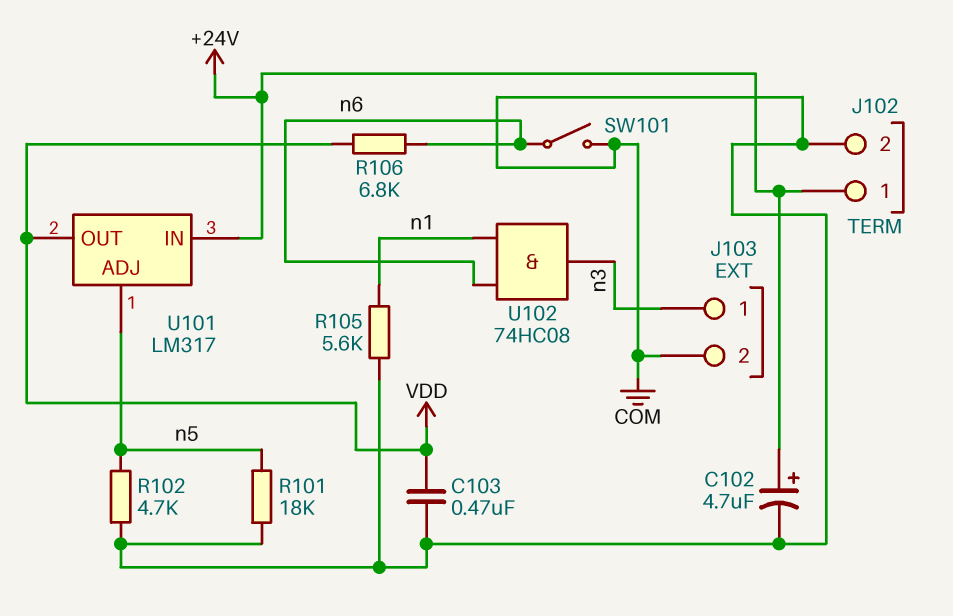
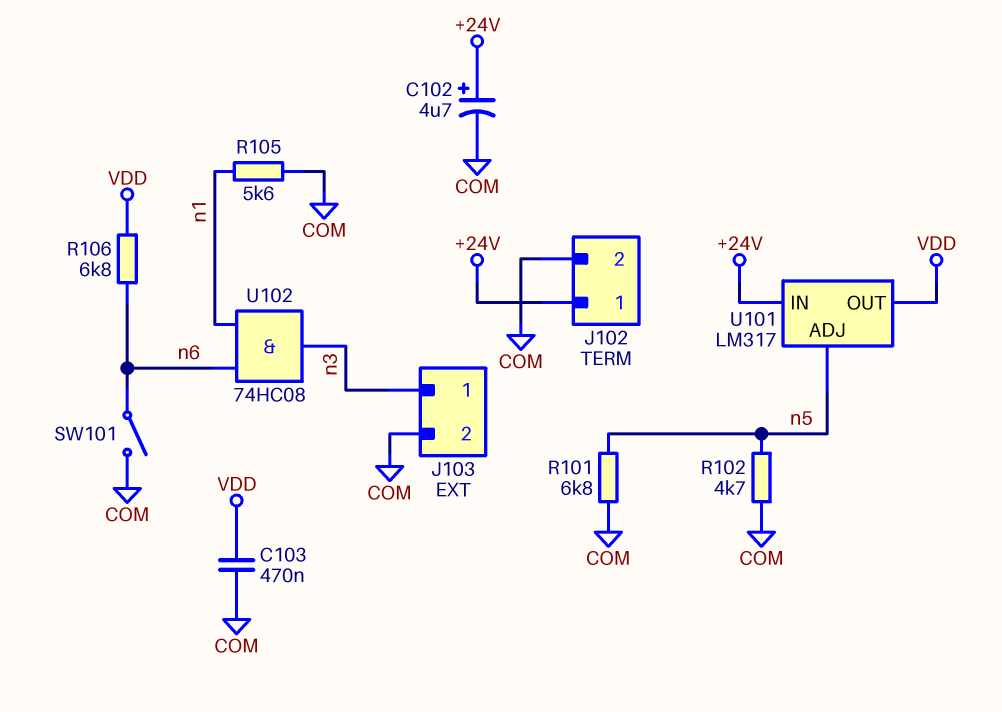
R101: 18k (COM, n5) -> 6.8k (COM, n5)

